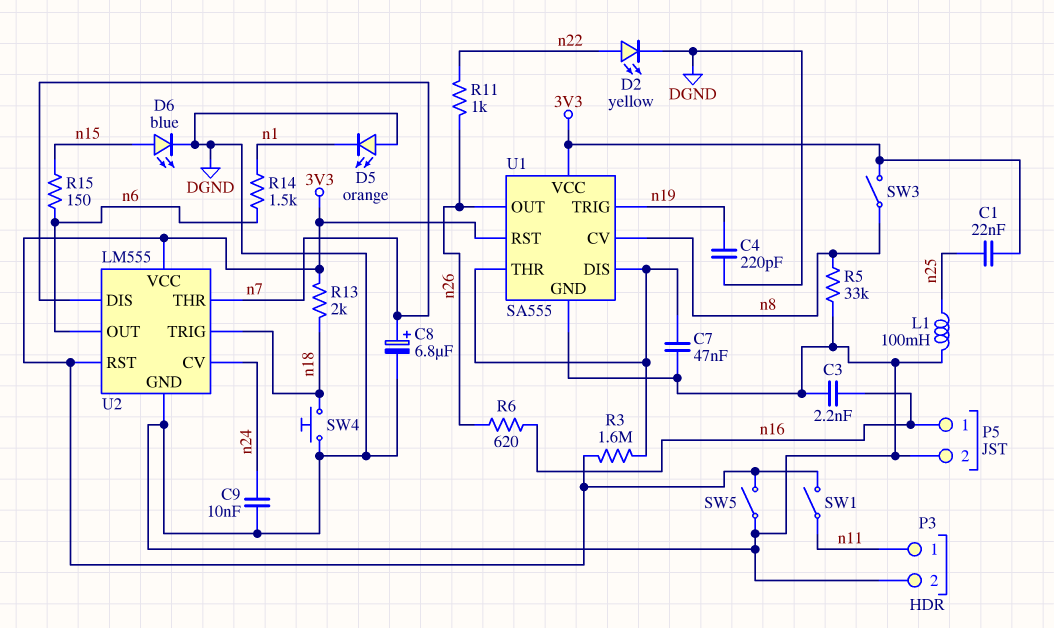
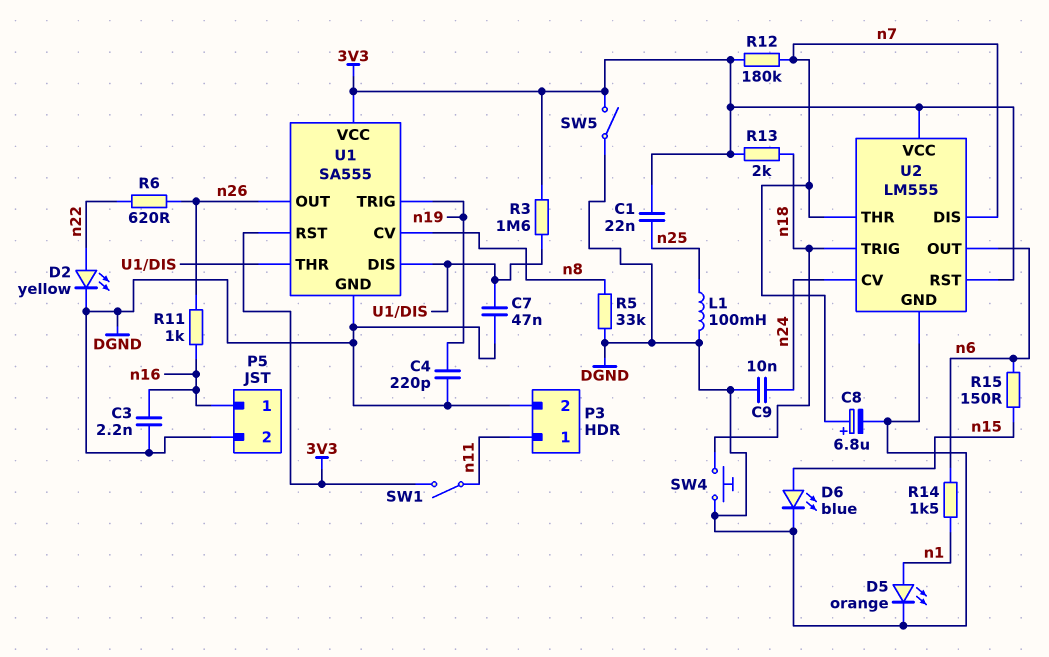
D5: LED orange (A DGND, K n1) -> LED orange (A n1, K DGND)
R6: 620 (n16, n26) -> 620 (n22, n26)
R11: 1k (n22, n26) -> 1k (n16, n26)
R12: none -> 180k (3V3, n7)
SW3: switch (3V3, n8) -> none

